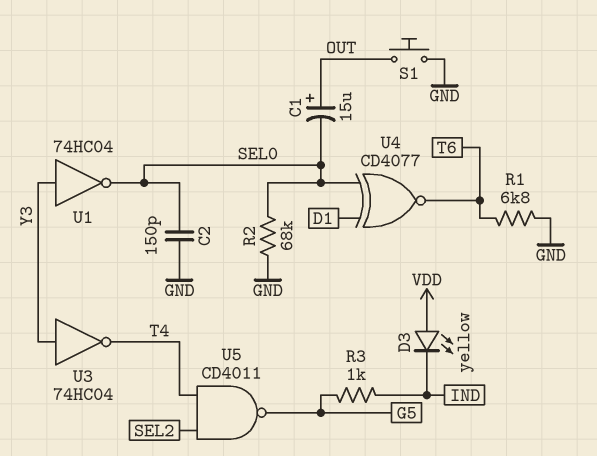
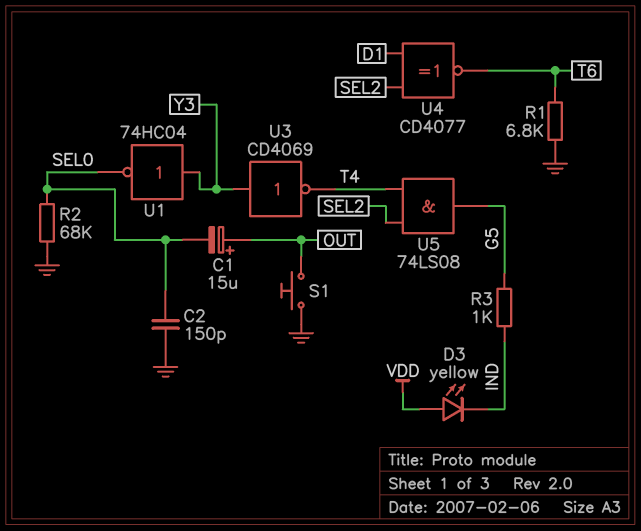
U3: NOT 74HC04 (in Y3, out T4) -> NOT CD4069 (in Y3, out T4)
U4: XNOR CD4077 (in D1, in SEL0, out T6) -> XNOR CD4077 (in D1, in SEL2, out T6)
U5: NAND CD4011 (in SEL2, in T4, out G5) -> AND 74LS08 (in SEL2, in T4, out G5)

